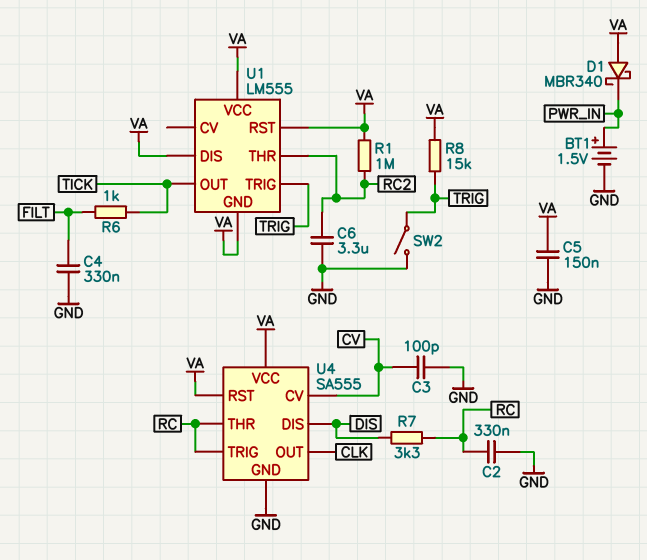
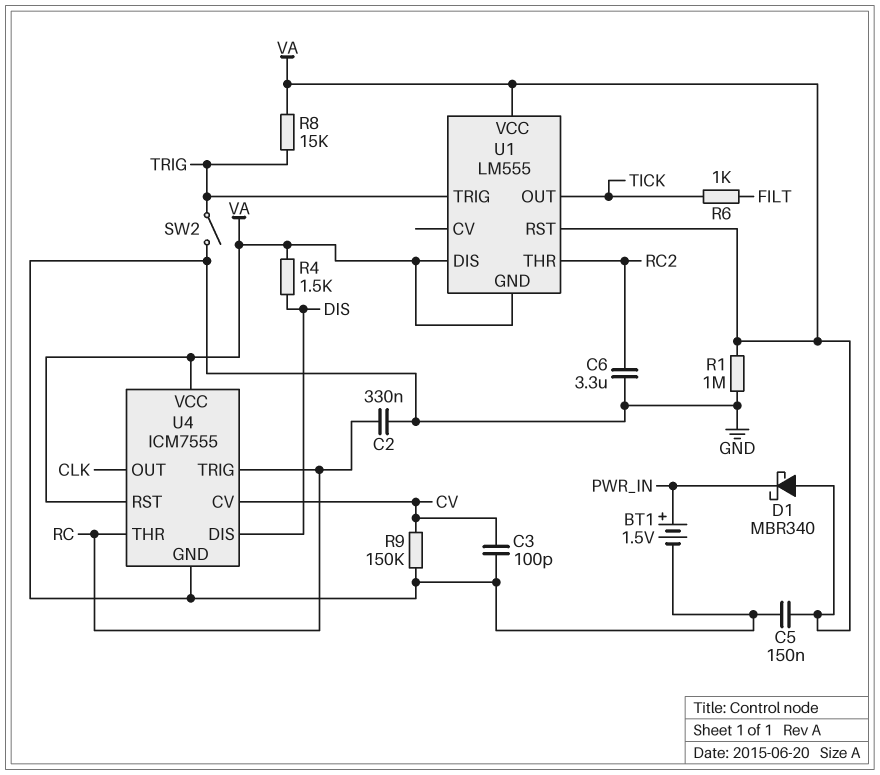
C4: 330nF (FILT, GND) -> none
R1: 1M (RC2, VA) -> 1M (GND, VA)
R4: none -> 1.5k (DIS, VA)
R7: 3.3k (DIS, RC) -> none
R9: none -> 150k (CV, GND)
U4: SA555 -> ICM7555

